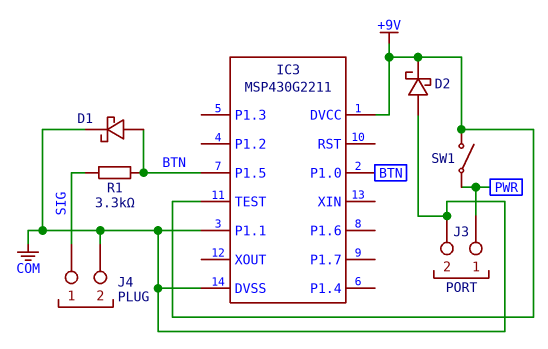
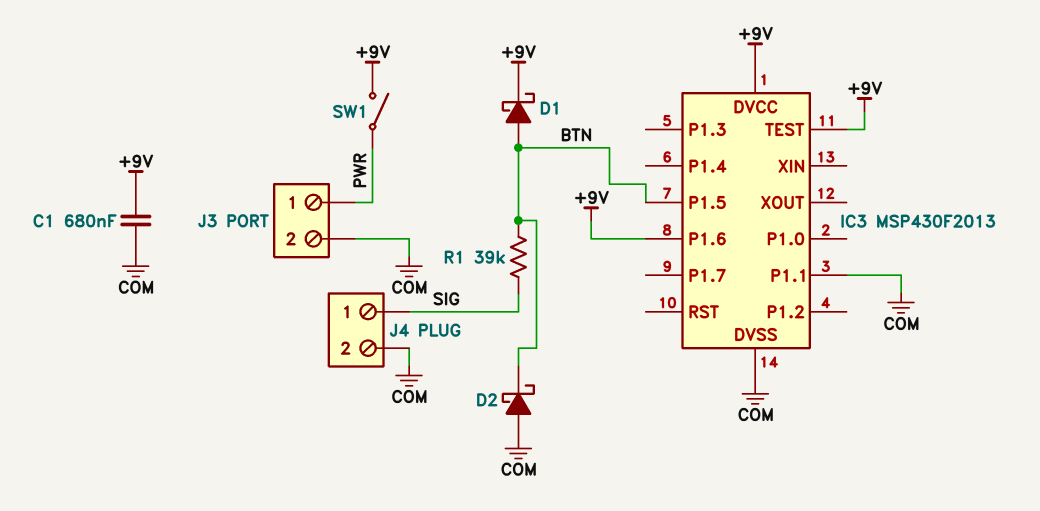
C1: none -> 680nF (+9V, COM)
D1: schottky (A BTN, K COM) -> schottky (A BTN, K +9V)
D2: schottky (A COM, K +9V) -> schottky (A COM, K BTN)
IC3: MSP430G2211 -> MSP430F2013
IC3 pin P1.0: BTN -> none
IC3 pin P1.6: none -> +9V
R1: 3.3k (BTN, SIG) -> 39k (BTN, SIG)

